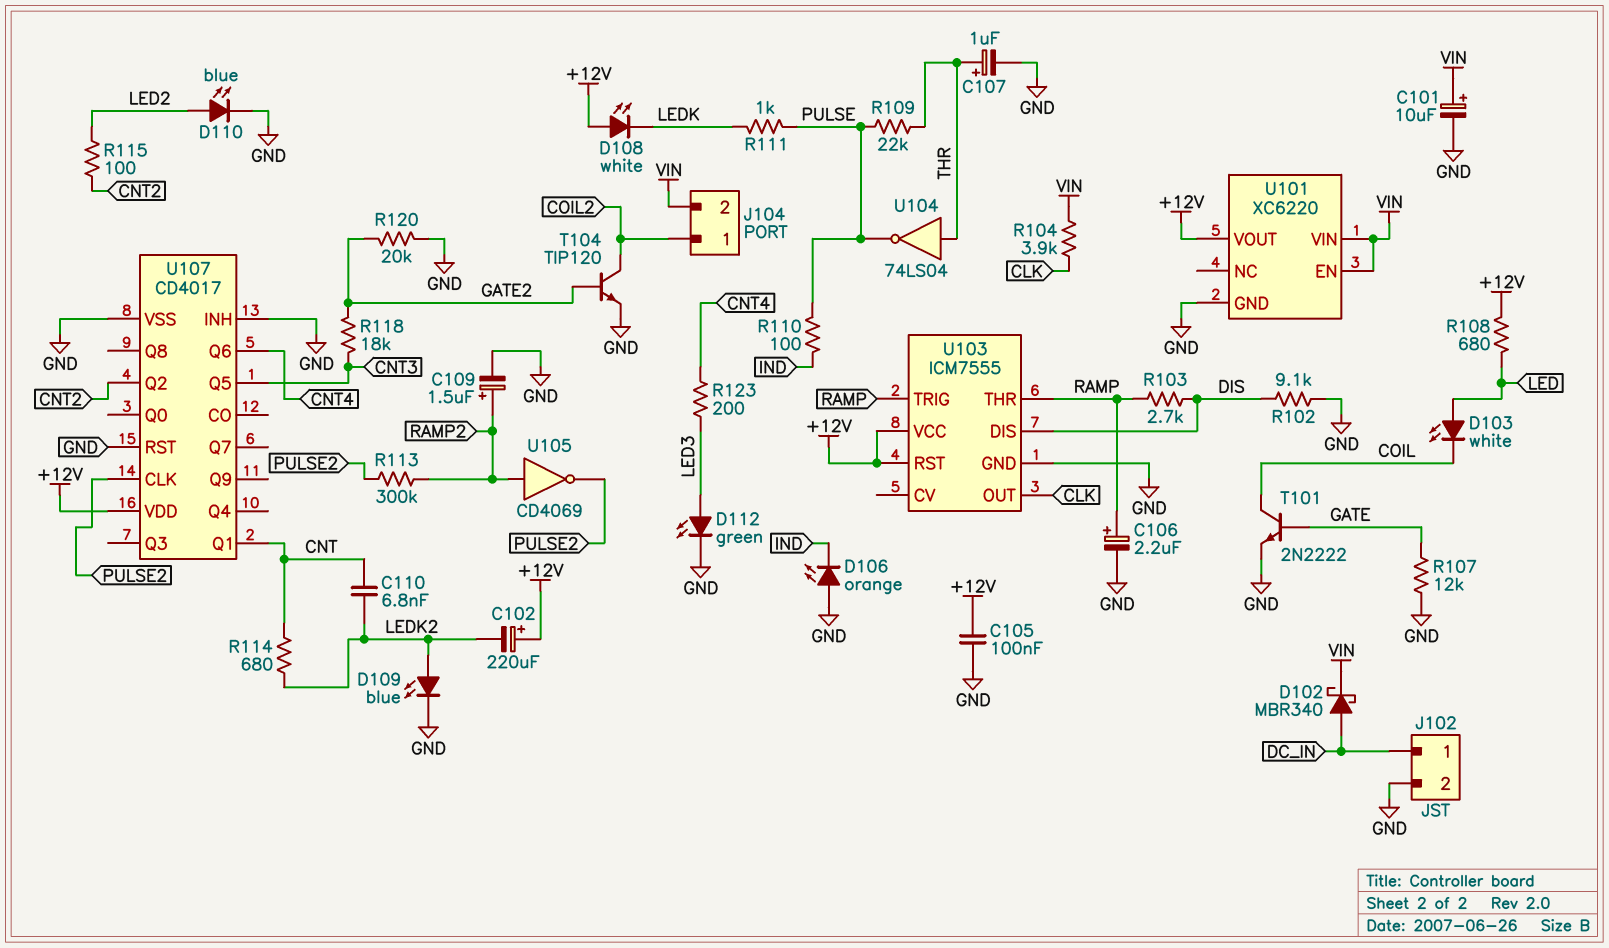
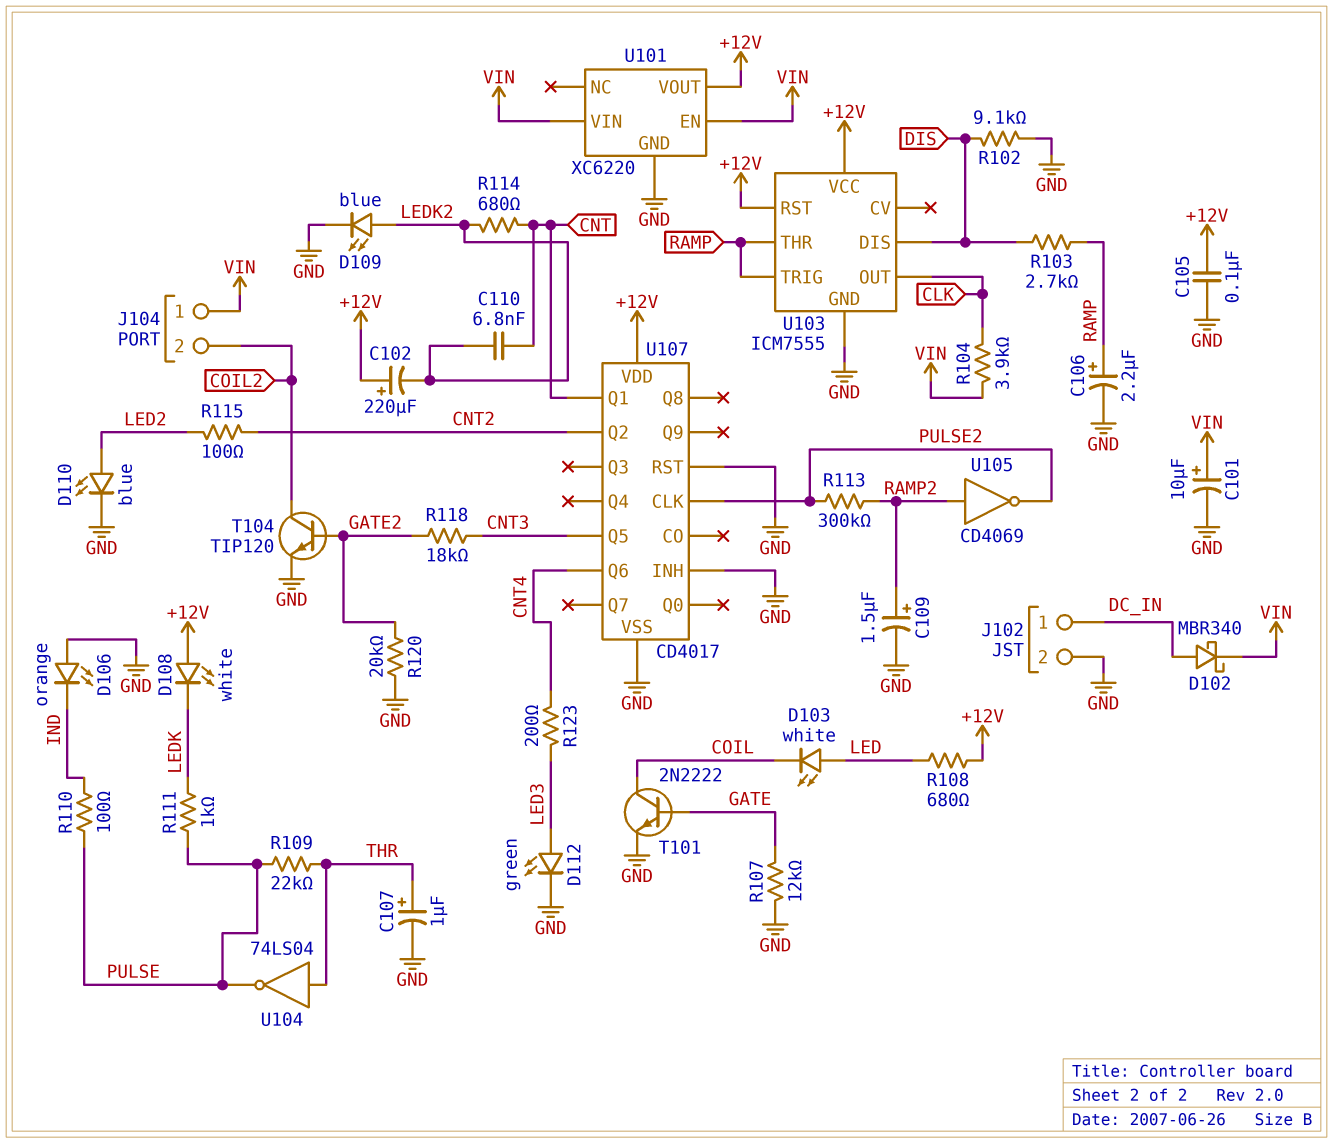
J104 pin 1: COIL2 -> VIN
J104 pin 2: VIN -> COIL2

